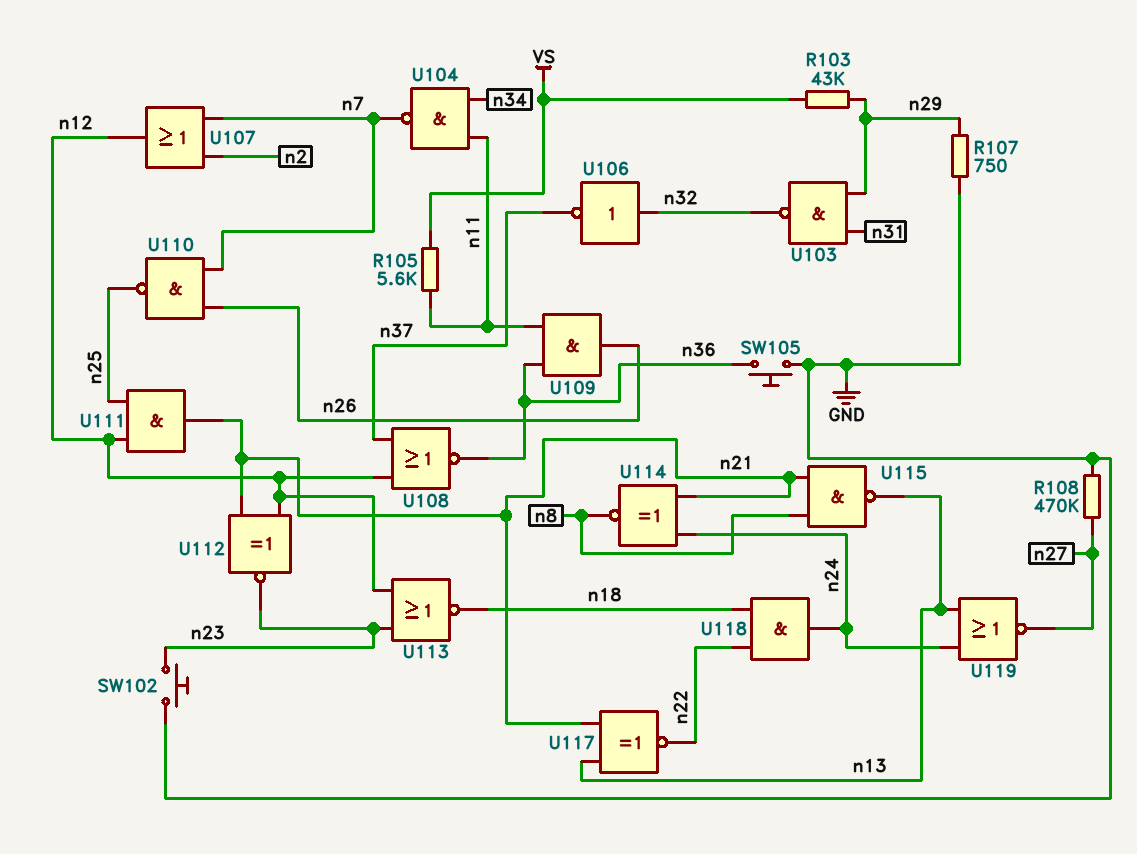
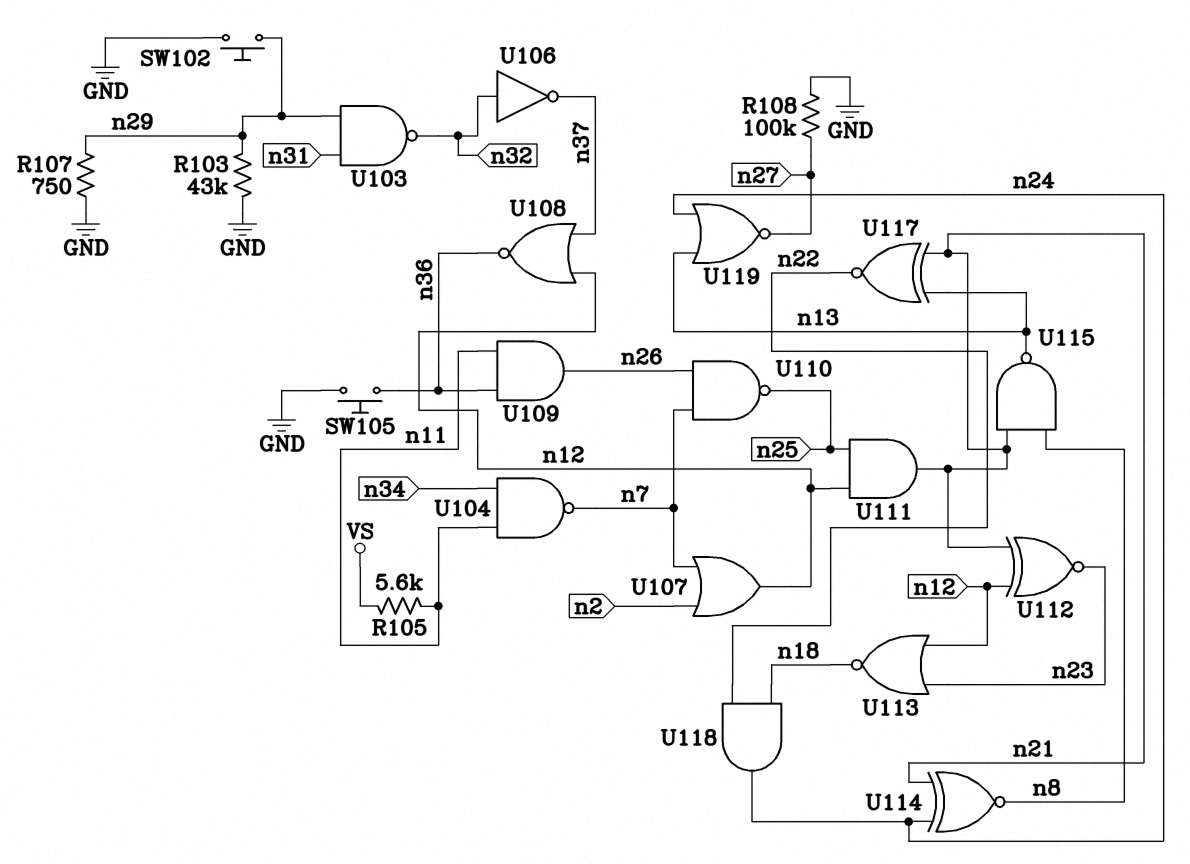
R103: 43k (VS, n29) -> 43k (GND, n29)
R108: 470k (GND, n27) -> 100k (GND, n27)
SW102: button (GND, n23) -> button (GND, n29)

